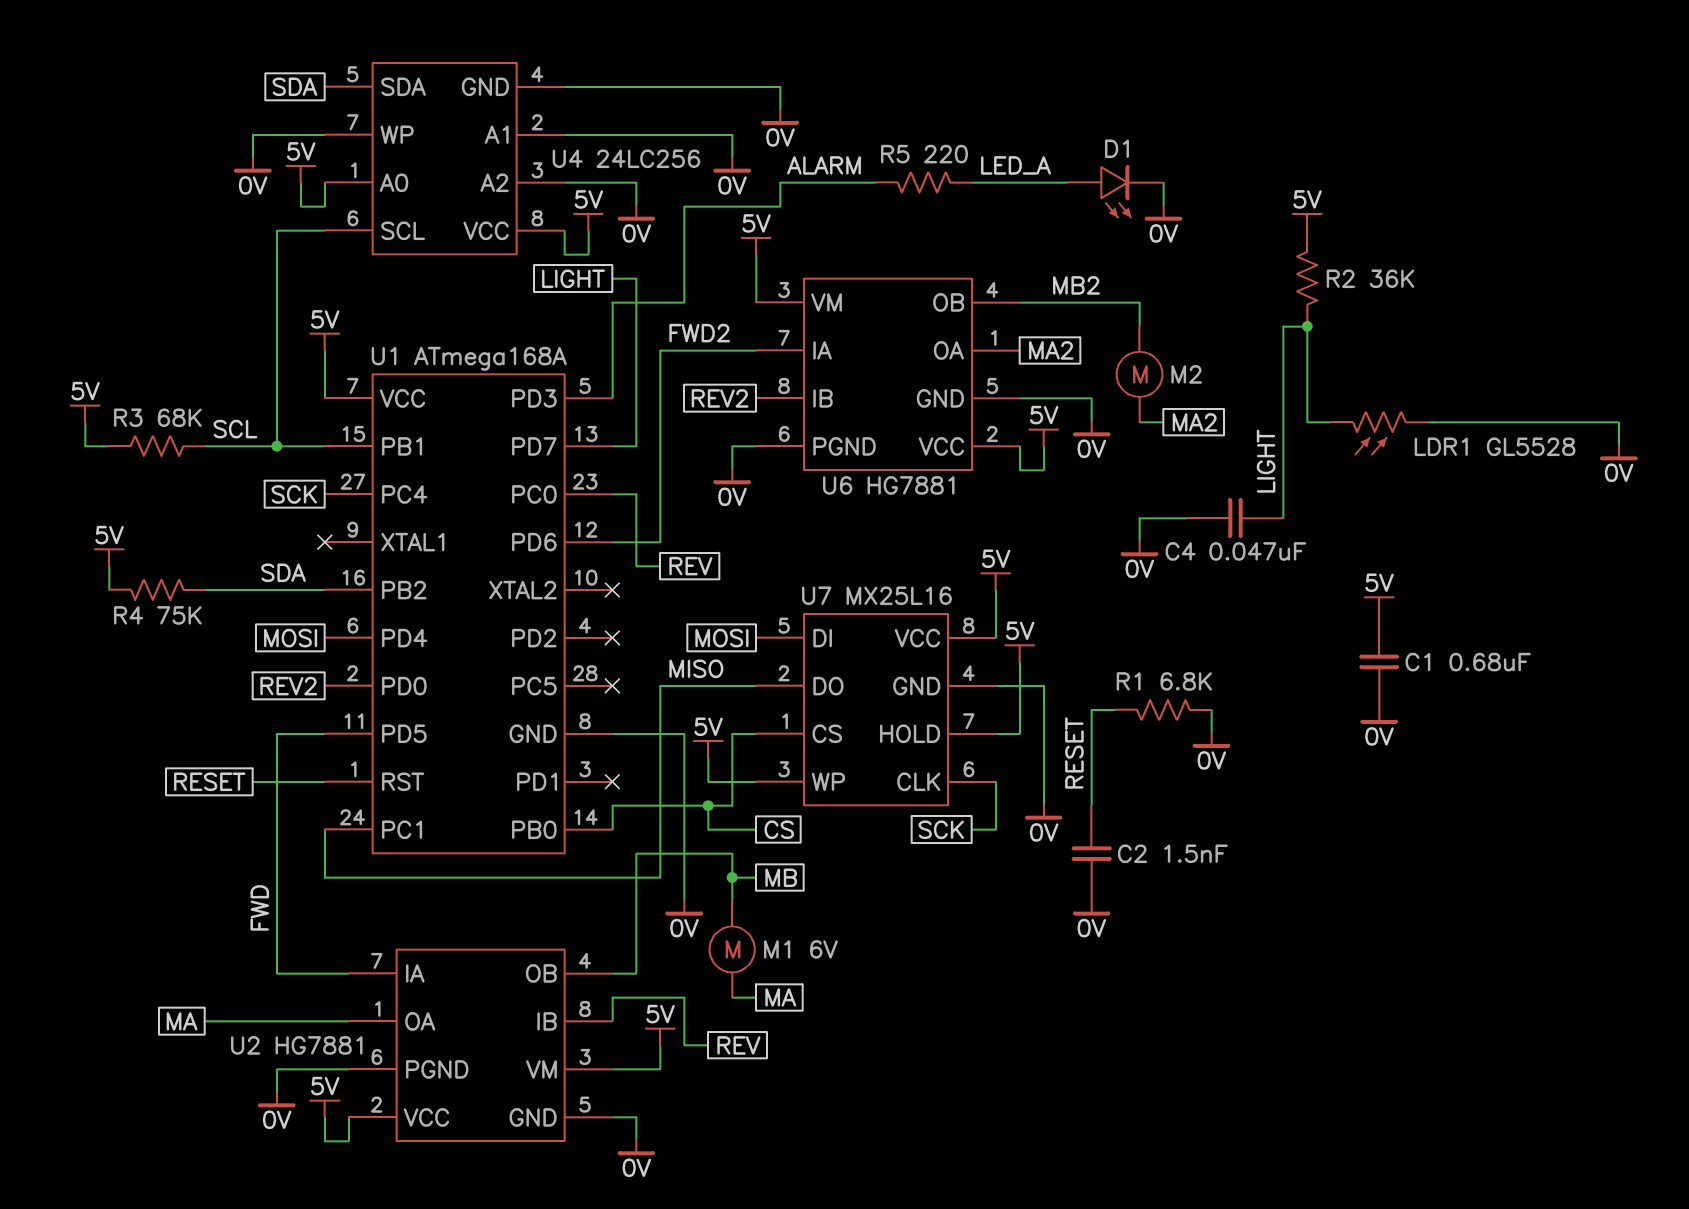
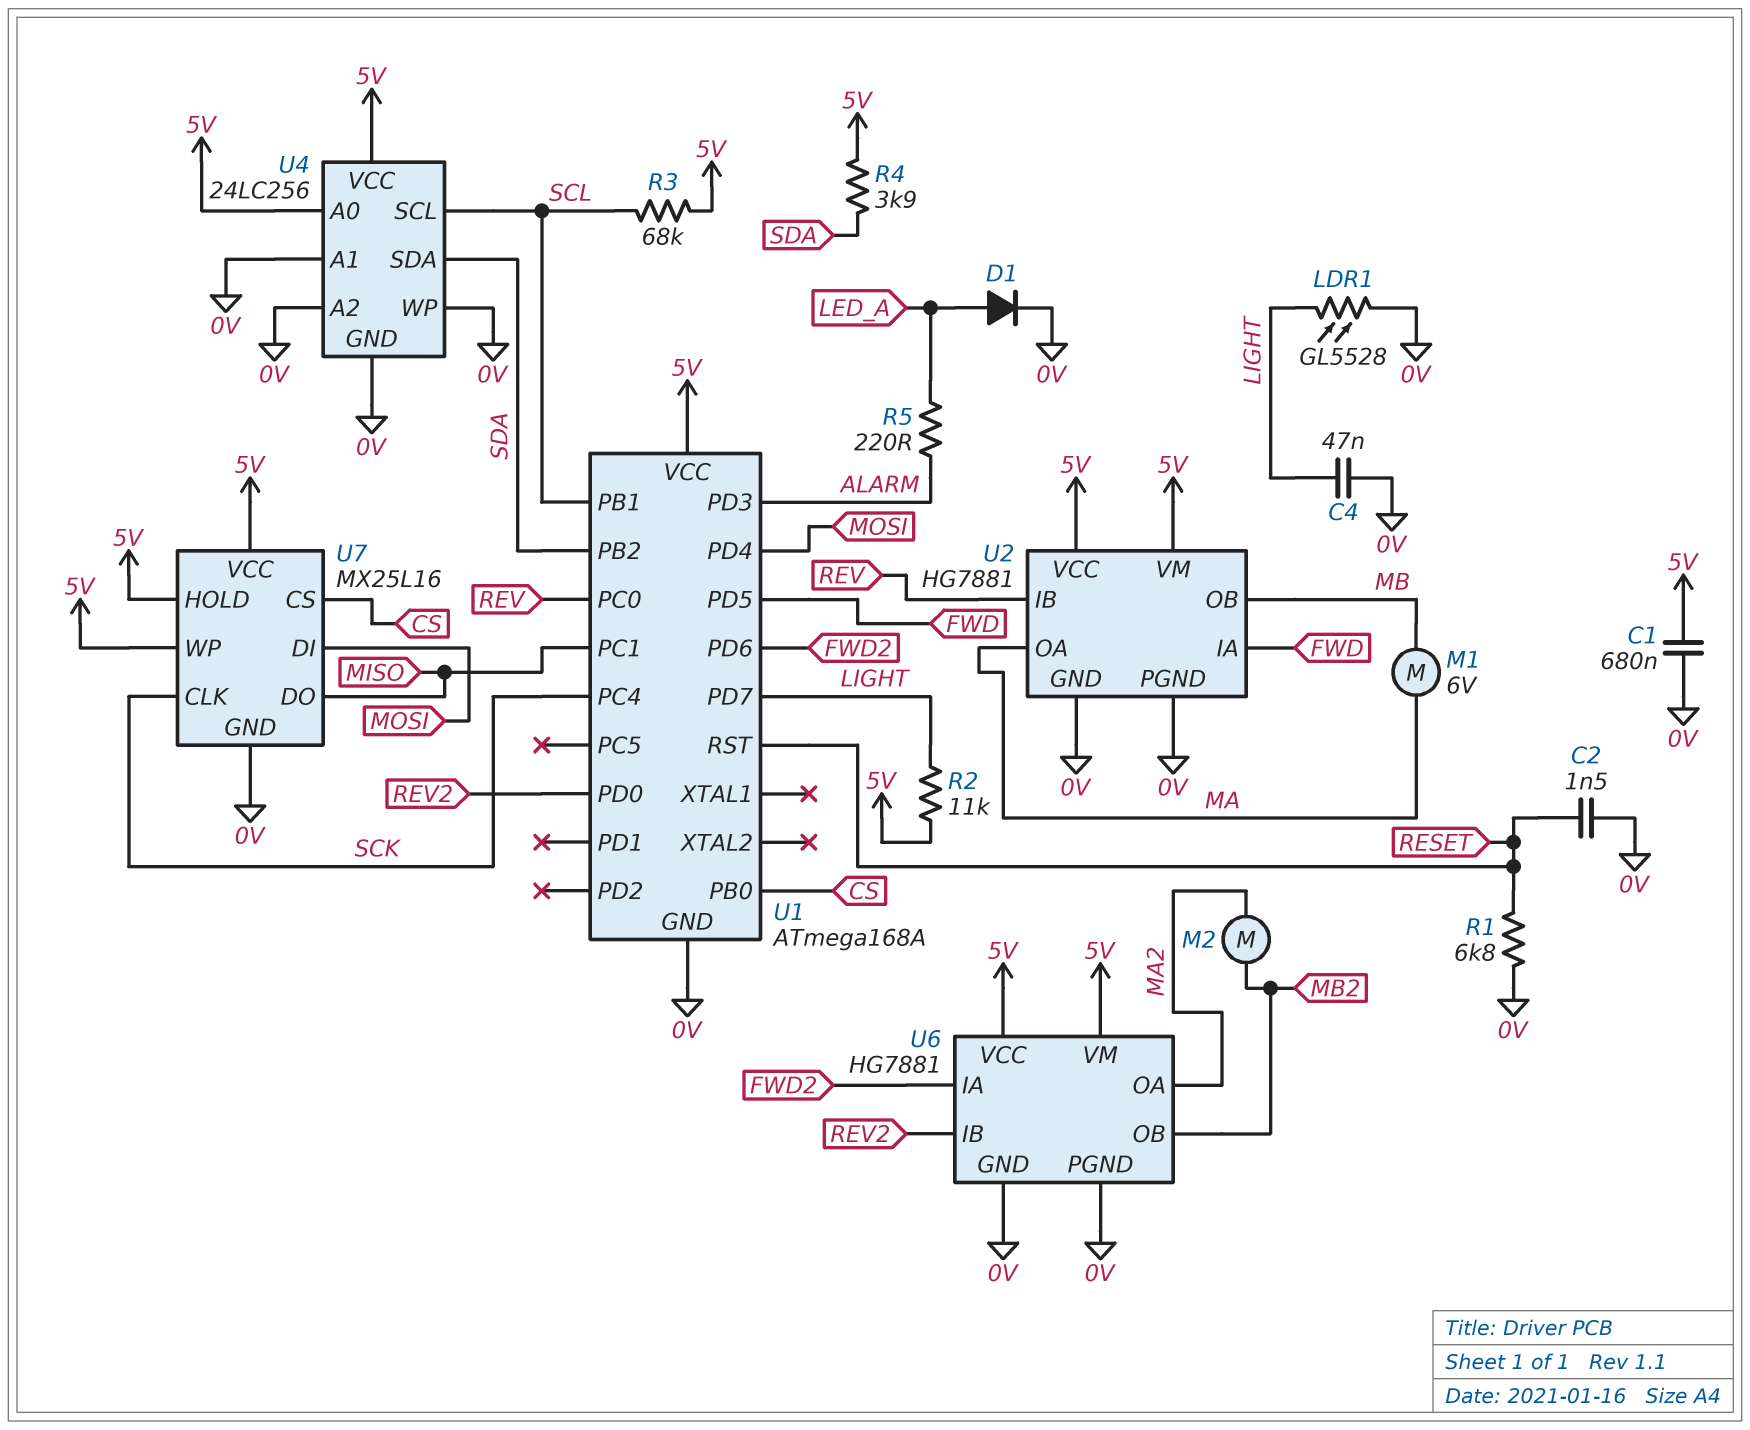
D1: LED (A LED_A, K 0V) -> diode (A LED_A, K 0V)
R2: 36k (5V, LIGHT) -> 11k (5V, LIGHT)
R4: 75k (5V, SDA) -> 3.9k (5V, SDA)

